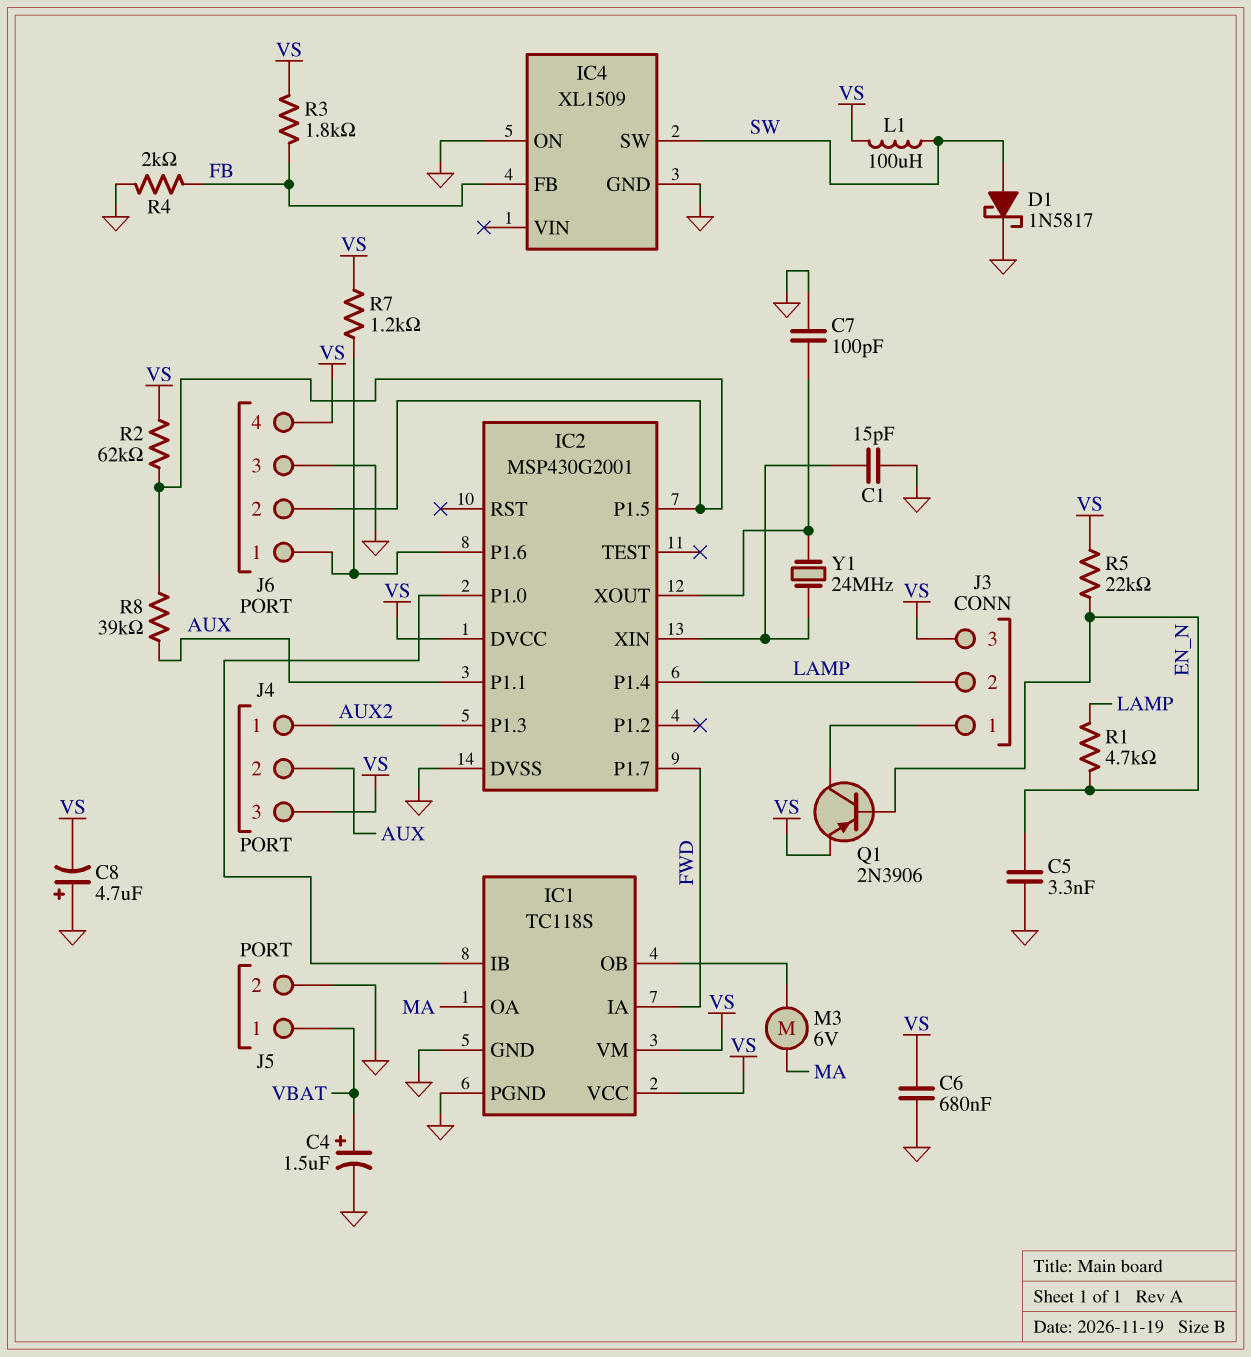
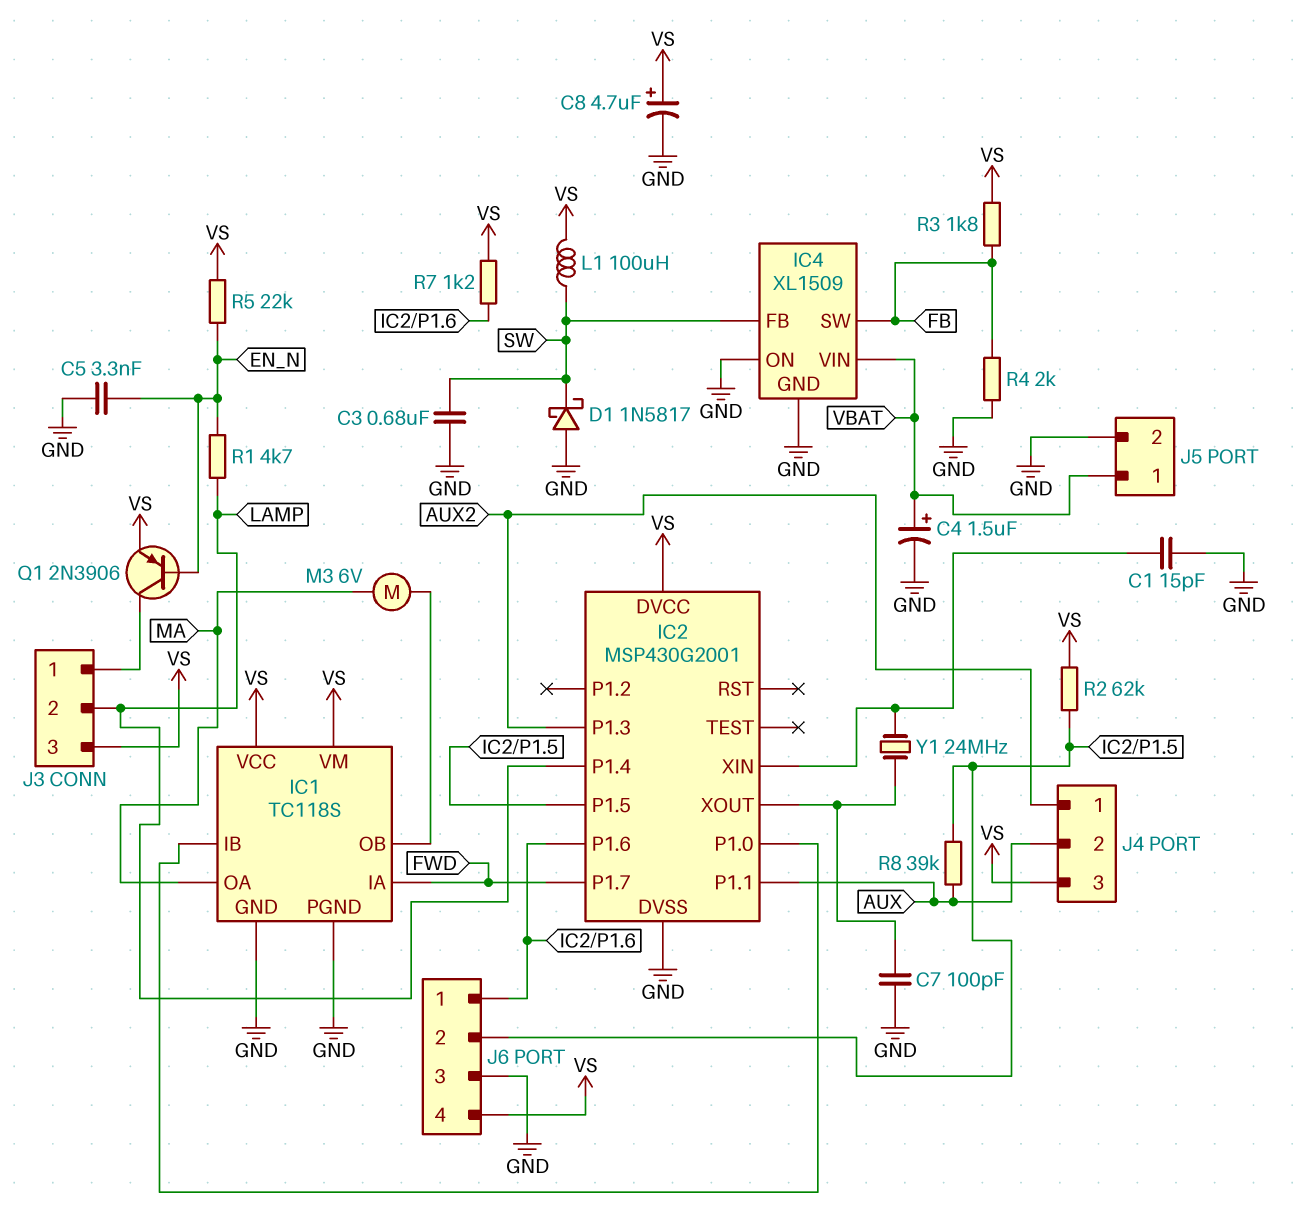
C3: none -> 680nF (GND, SW)
C6: 680nF (GND, VS) -> none
C8: 4.7uF (plus GND, minus VS) -> 4.7uF (plus VS, minus GND)
D1: schottky 1N5817 (A SW, K GND) -> schottky 1N5817 (A GND, K SW)
IC4 pin FB: FB -> SW
IC4 pin SW: SW -> FB
IC4 pin VIN: none -> VBAT

